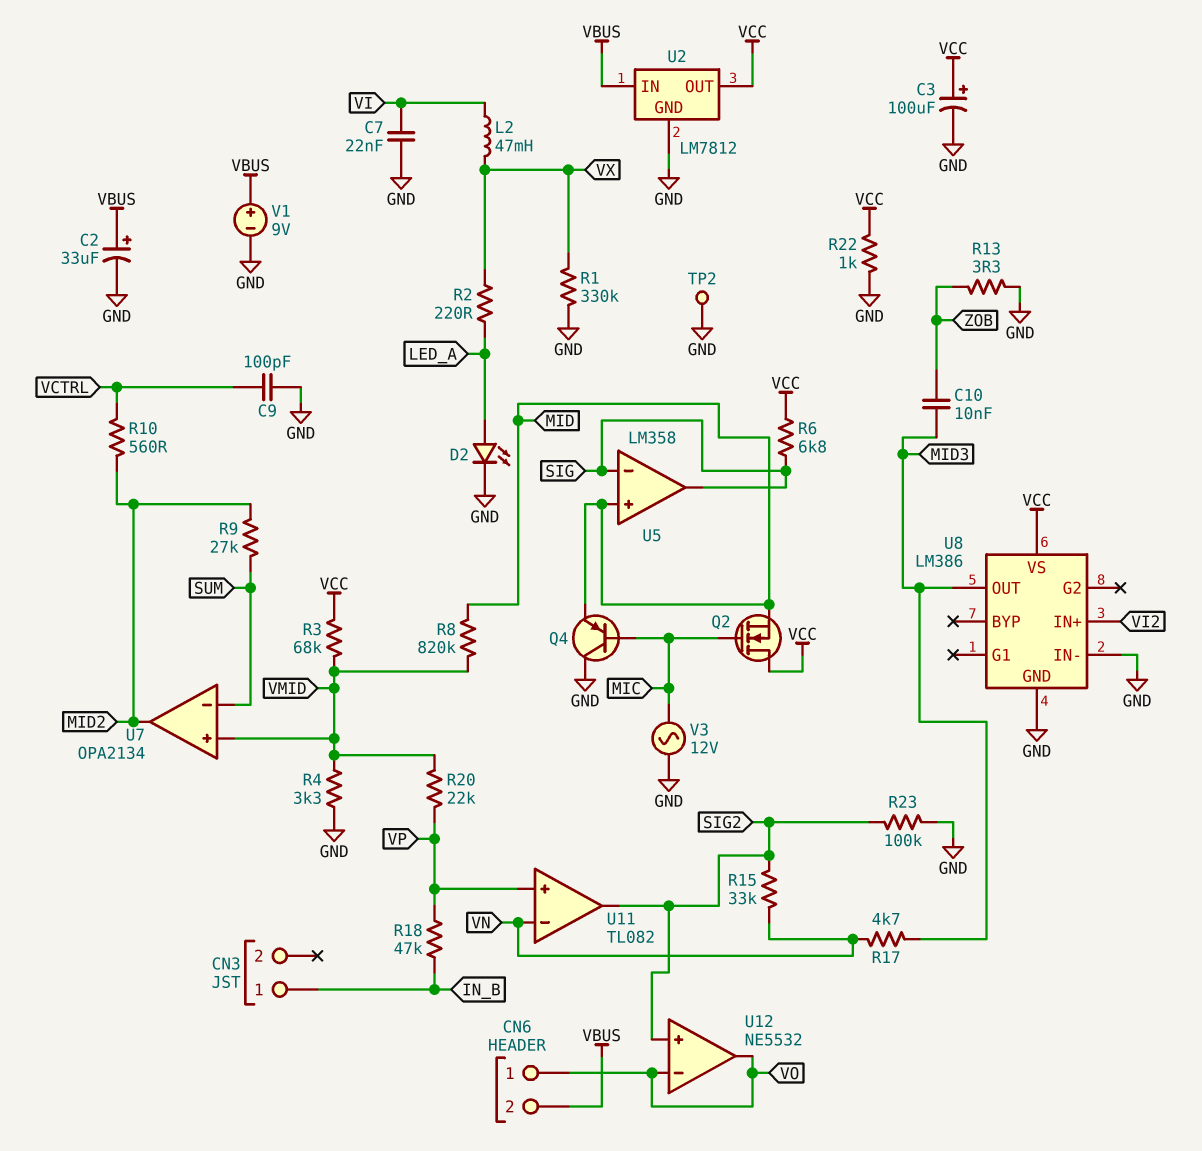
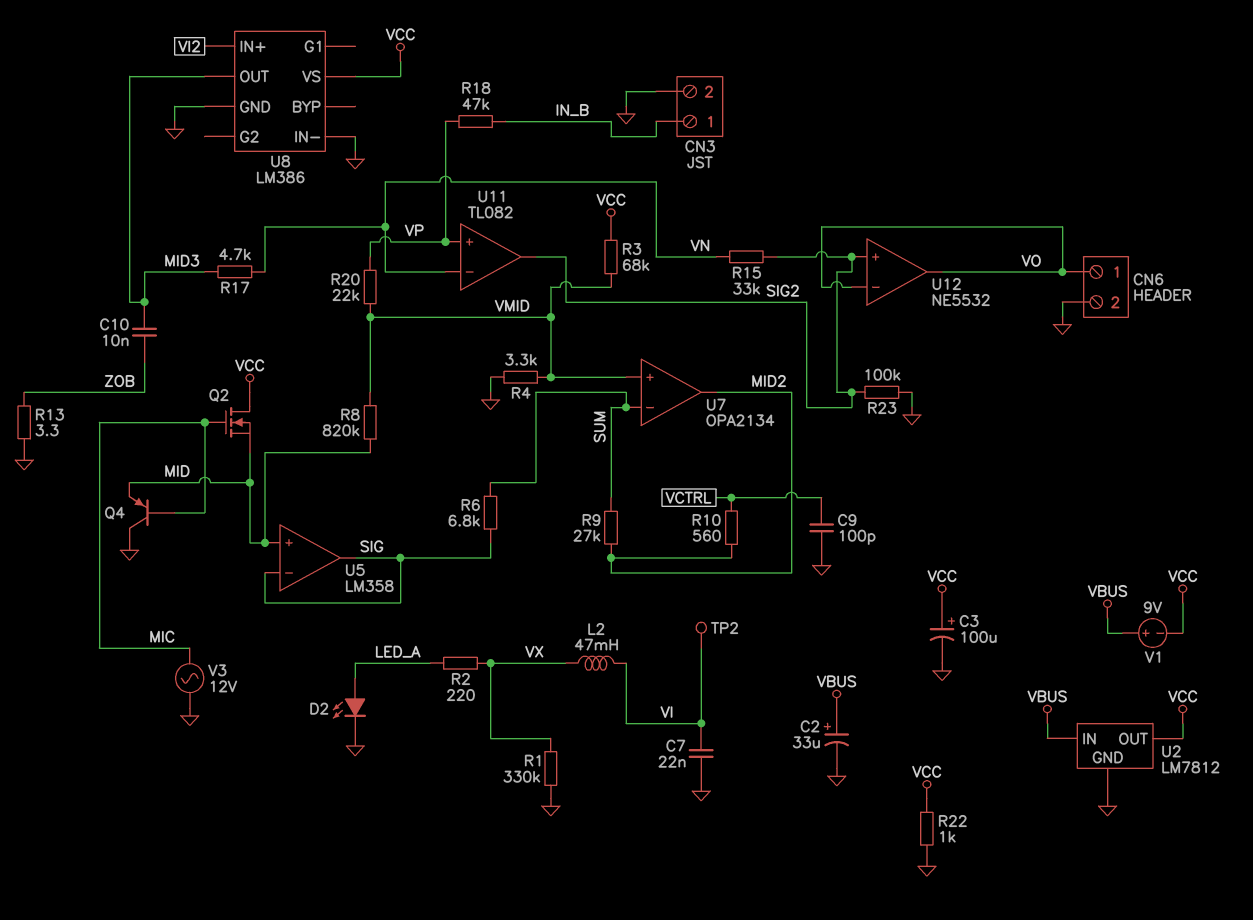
CN3 pin 2: none -> GND
CN6 pin 2: VBUS -> GND
R6: 6.8k (SIG, VCC) -> 6.8k (SIG, SUM)
TP2: test point (GND) -> test point (VI)
V1: 9V (plus VBUS, minus GND) -> 9V (plus VBUS, minus VCC)

